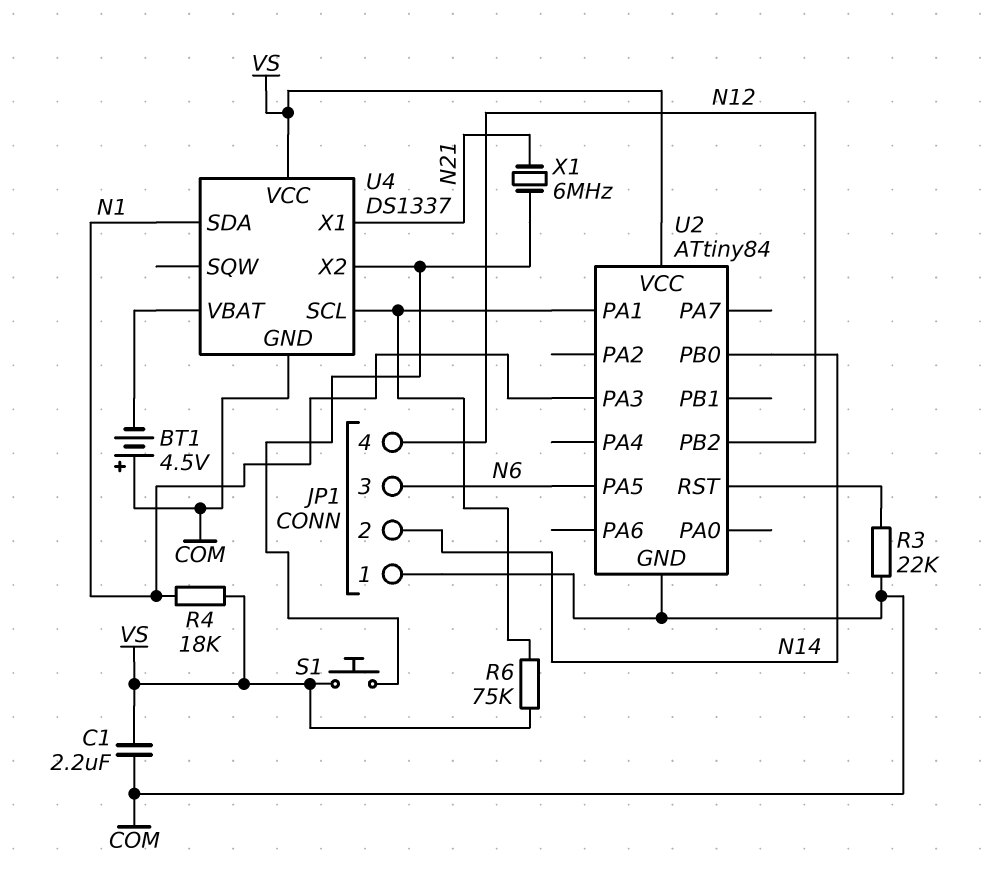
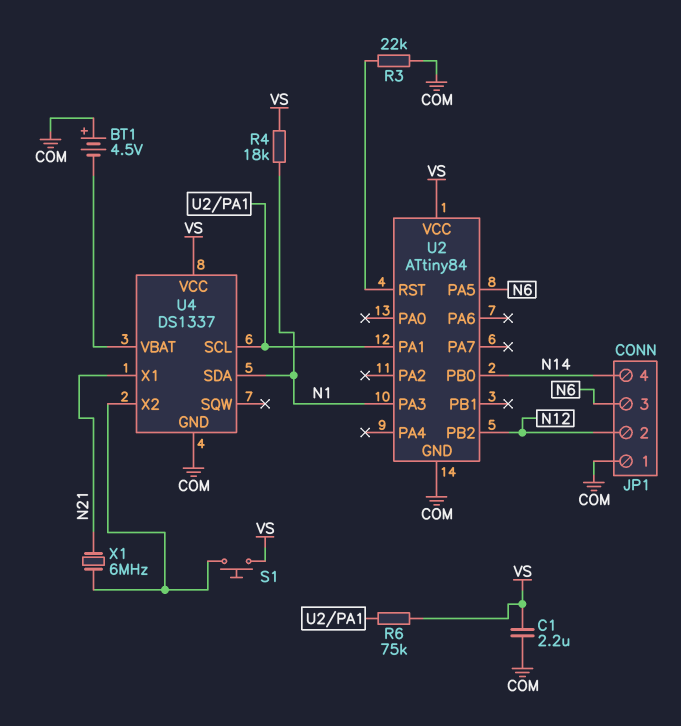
JP1 pin 2: N14 -> N12
JP1 pin 4: N12 -> N14

